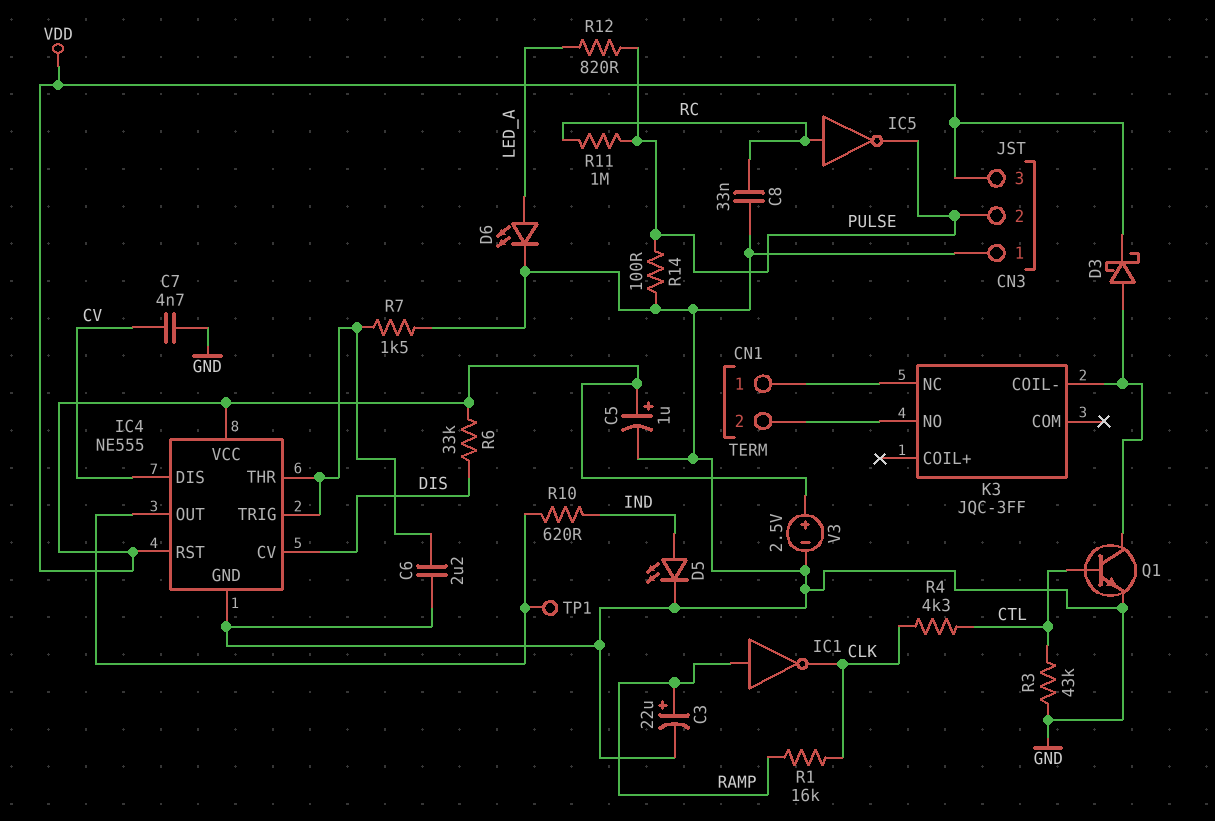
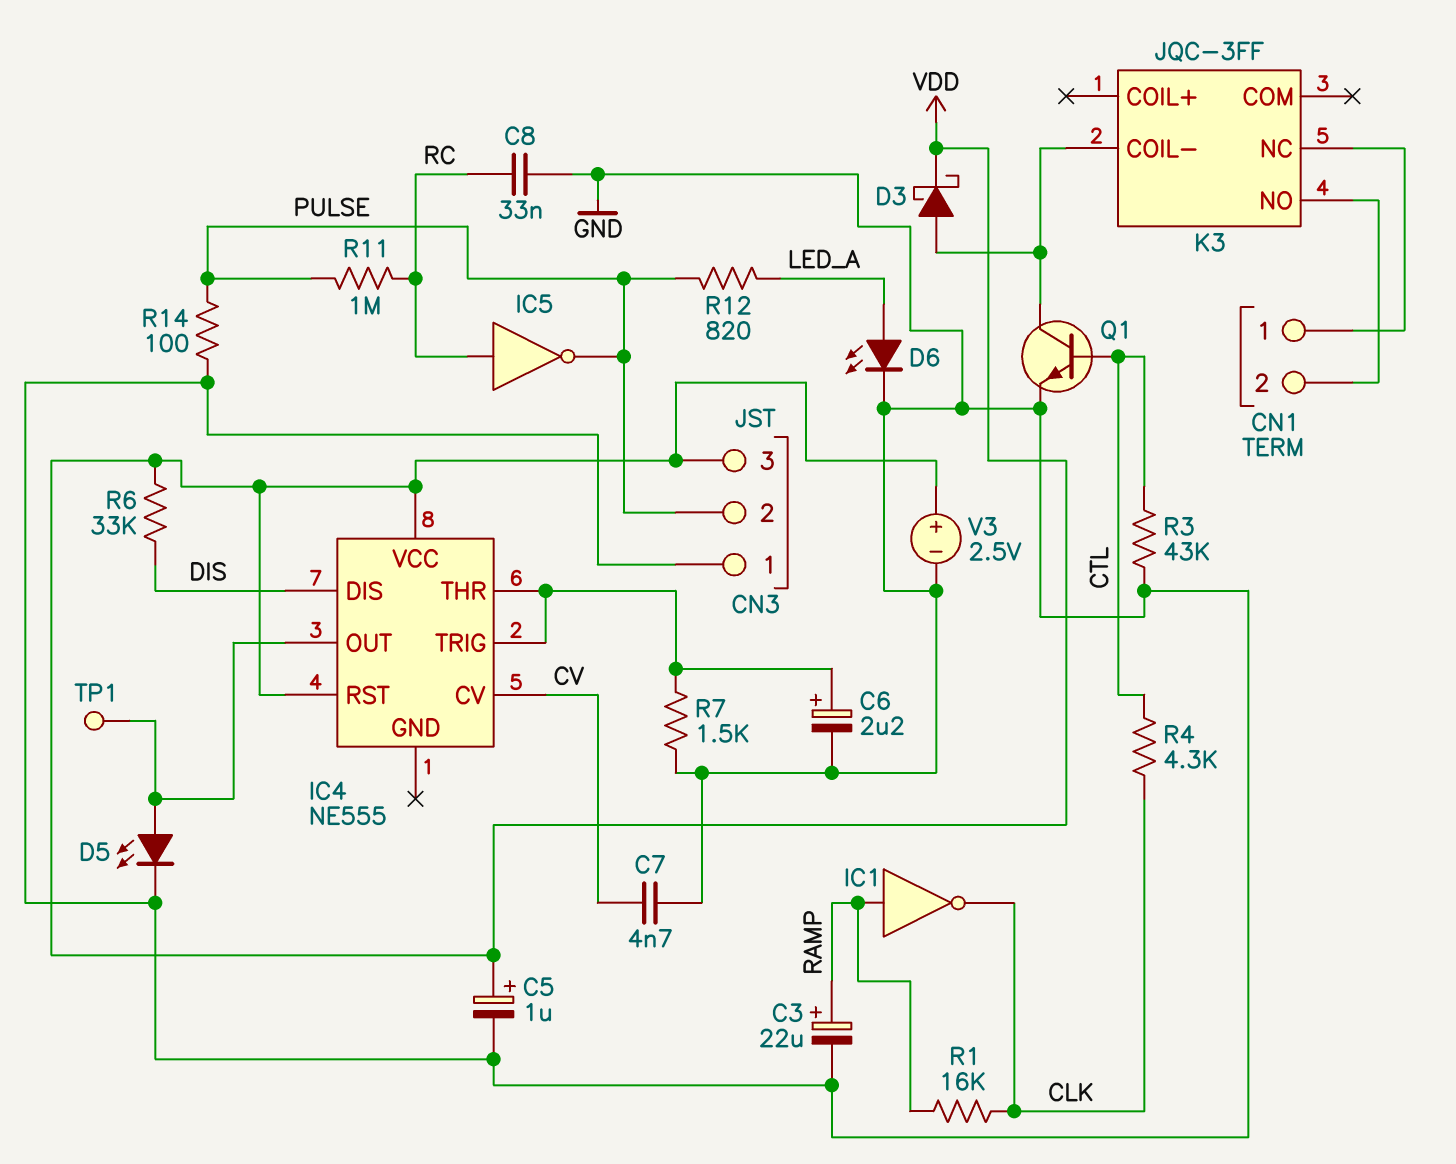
C6: 2.2uF (GND, IC4/THR) -> 2.2uF (plus IC4/THR, minus GND)
D5: LED (A IND, K GND) -> LED (A IC4/OUT, K GND)
IC4 pin CV: DIS -> CV
IC4 pin DIS: CV -> DIS
IC4 pin GND: GND -> none
R10: 620 (IC4/OUT, IND) -> none

